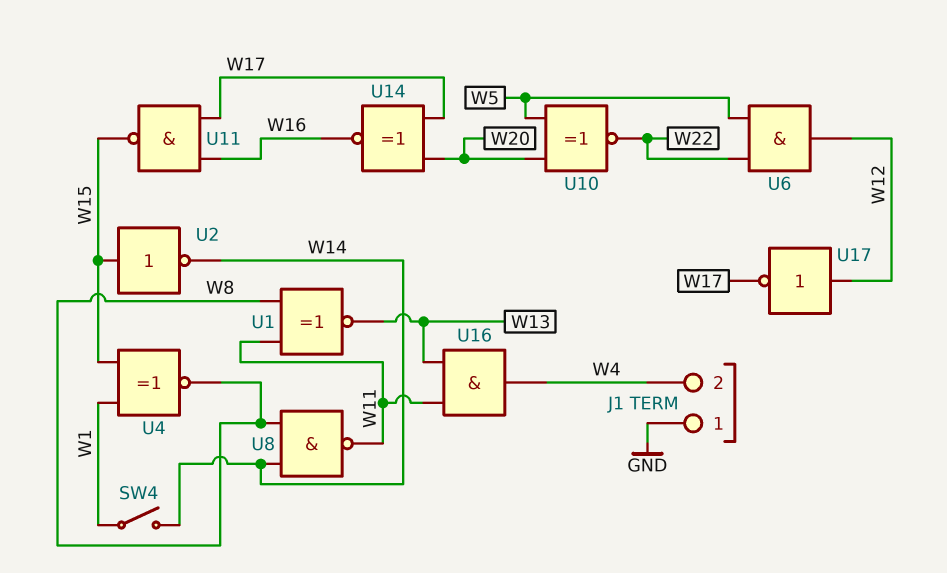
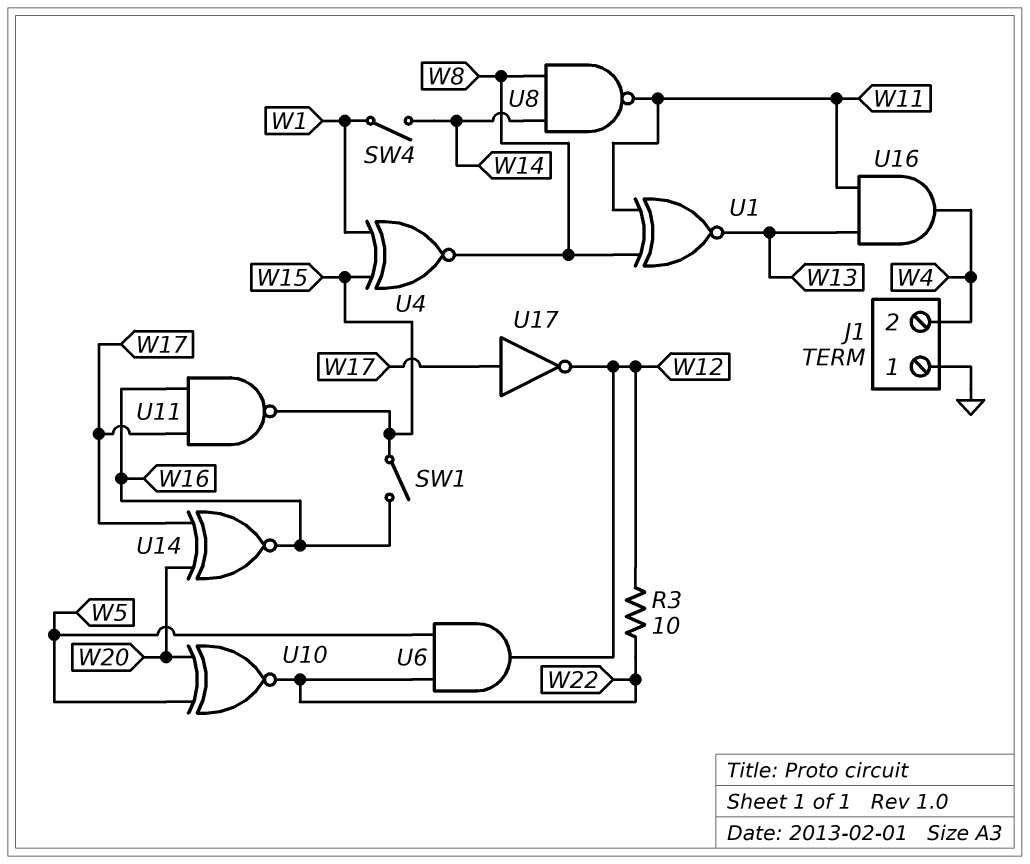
R3: none -> 10 (W12, W22)
SW1: none -> switch (W15, W16)
U2: NOT (in W15, out W14) -> none
U17: NOT (in W12, out W17) -> NOT (in W17, out W12)

